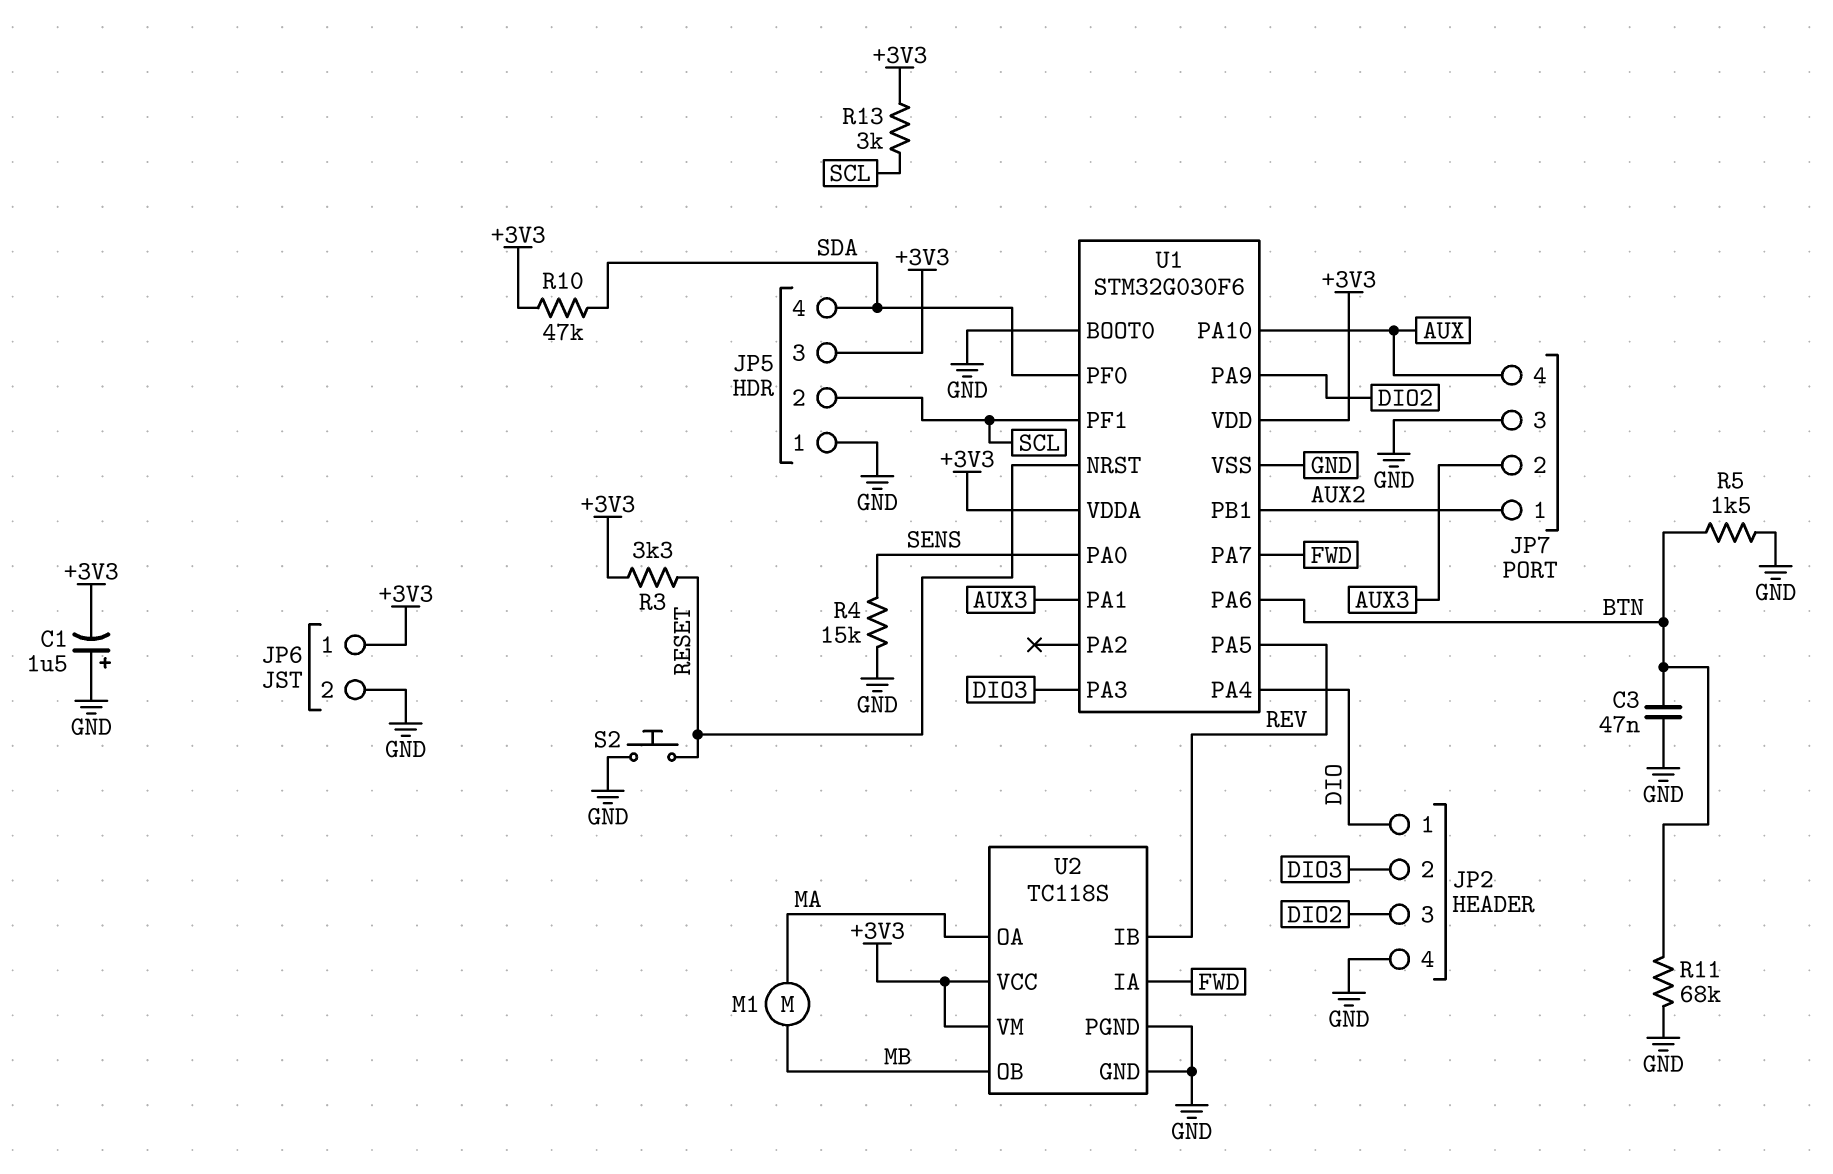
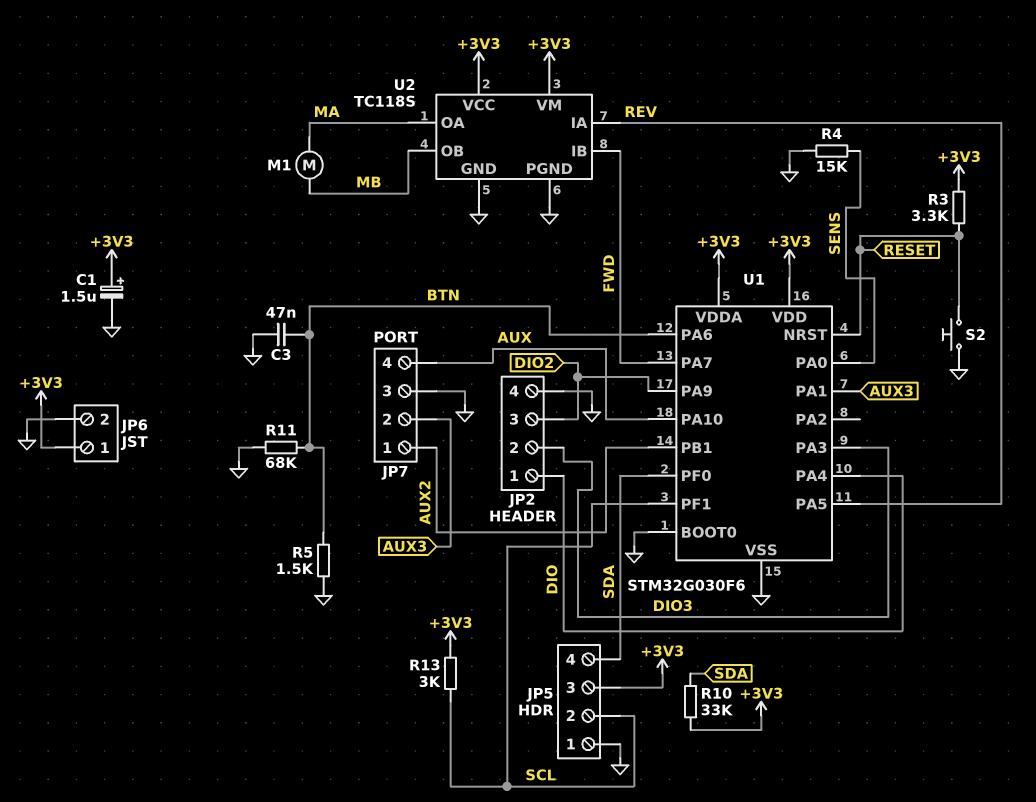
C1: 1.5uF (plus GND, minus +3V3) -> 1.5uF (plus +3V3, minus GND)
R10: 47k (+3V3, SDA) -> 33k (+3V3, SDA)
U2 pin IA: FWD -> REV
U2 pin IB: REV -> FWD

